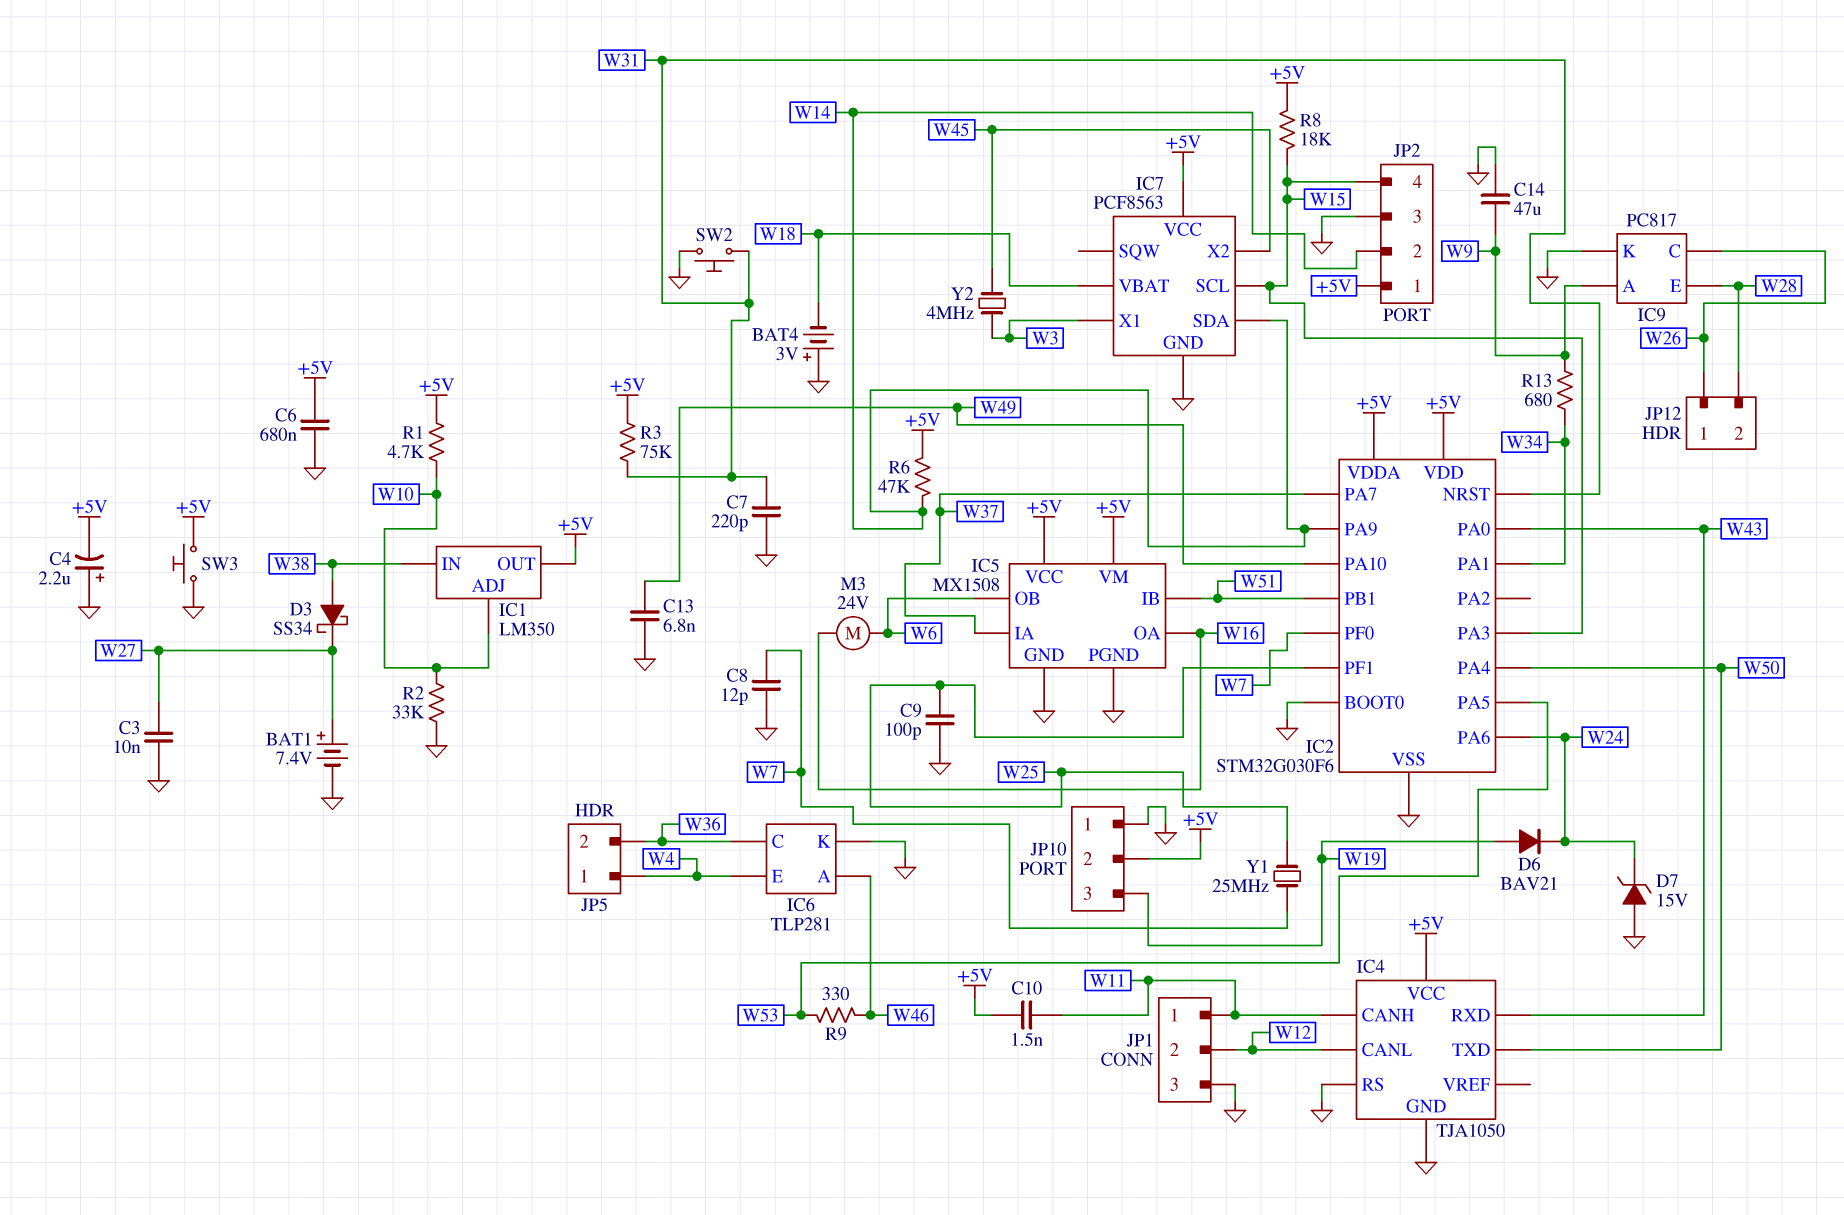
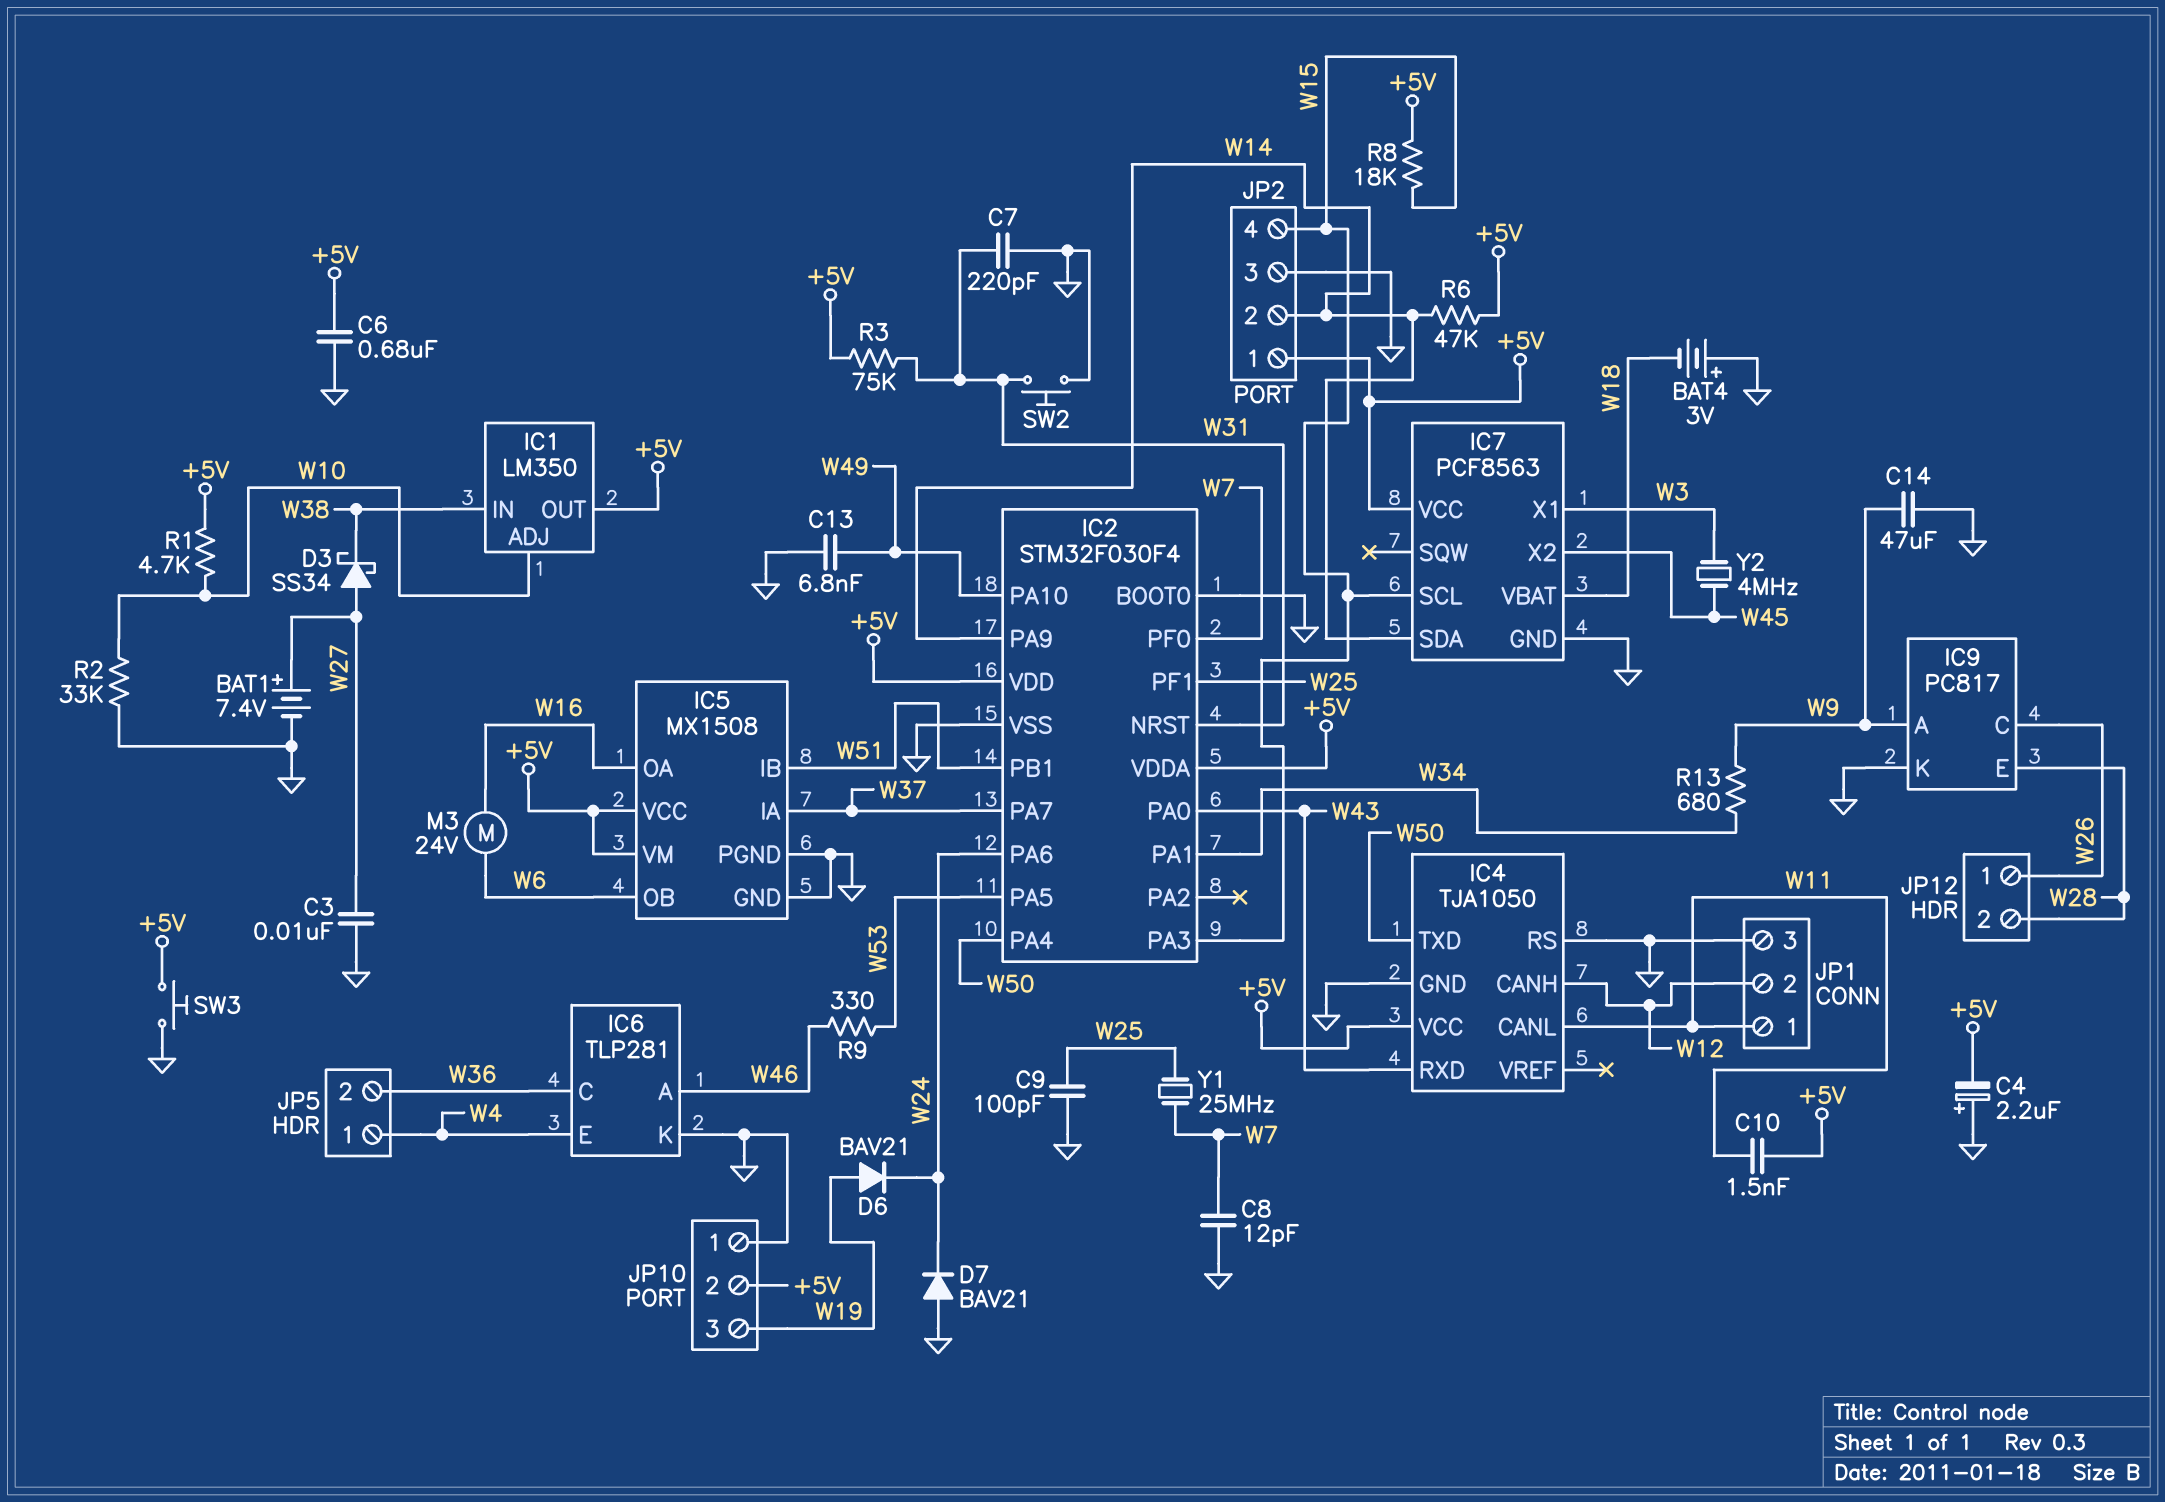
D3: schottky SS34 (A W38, K W27) -> schottky SS34 (A W27, K W38)
D7: zener 15V (A GND, K W24) -> diode BAV21 (A GND, K W24)
IC2: STM32G030F6 -> STM32F030F4
IC4 pin CANH: W11 -> W12
IC4 pin CANL: W12 -> W11

